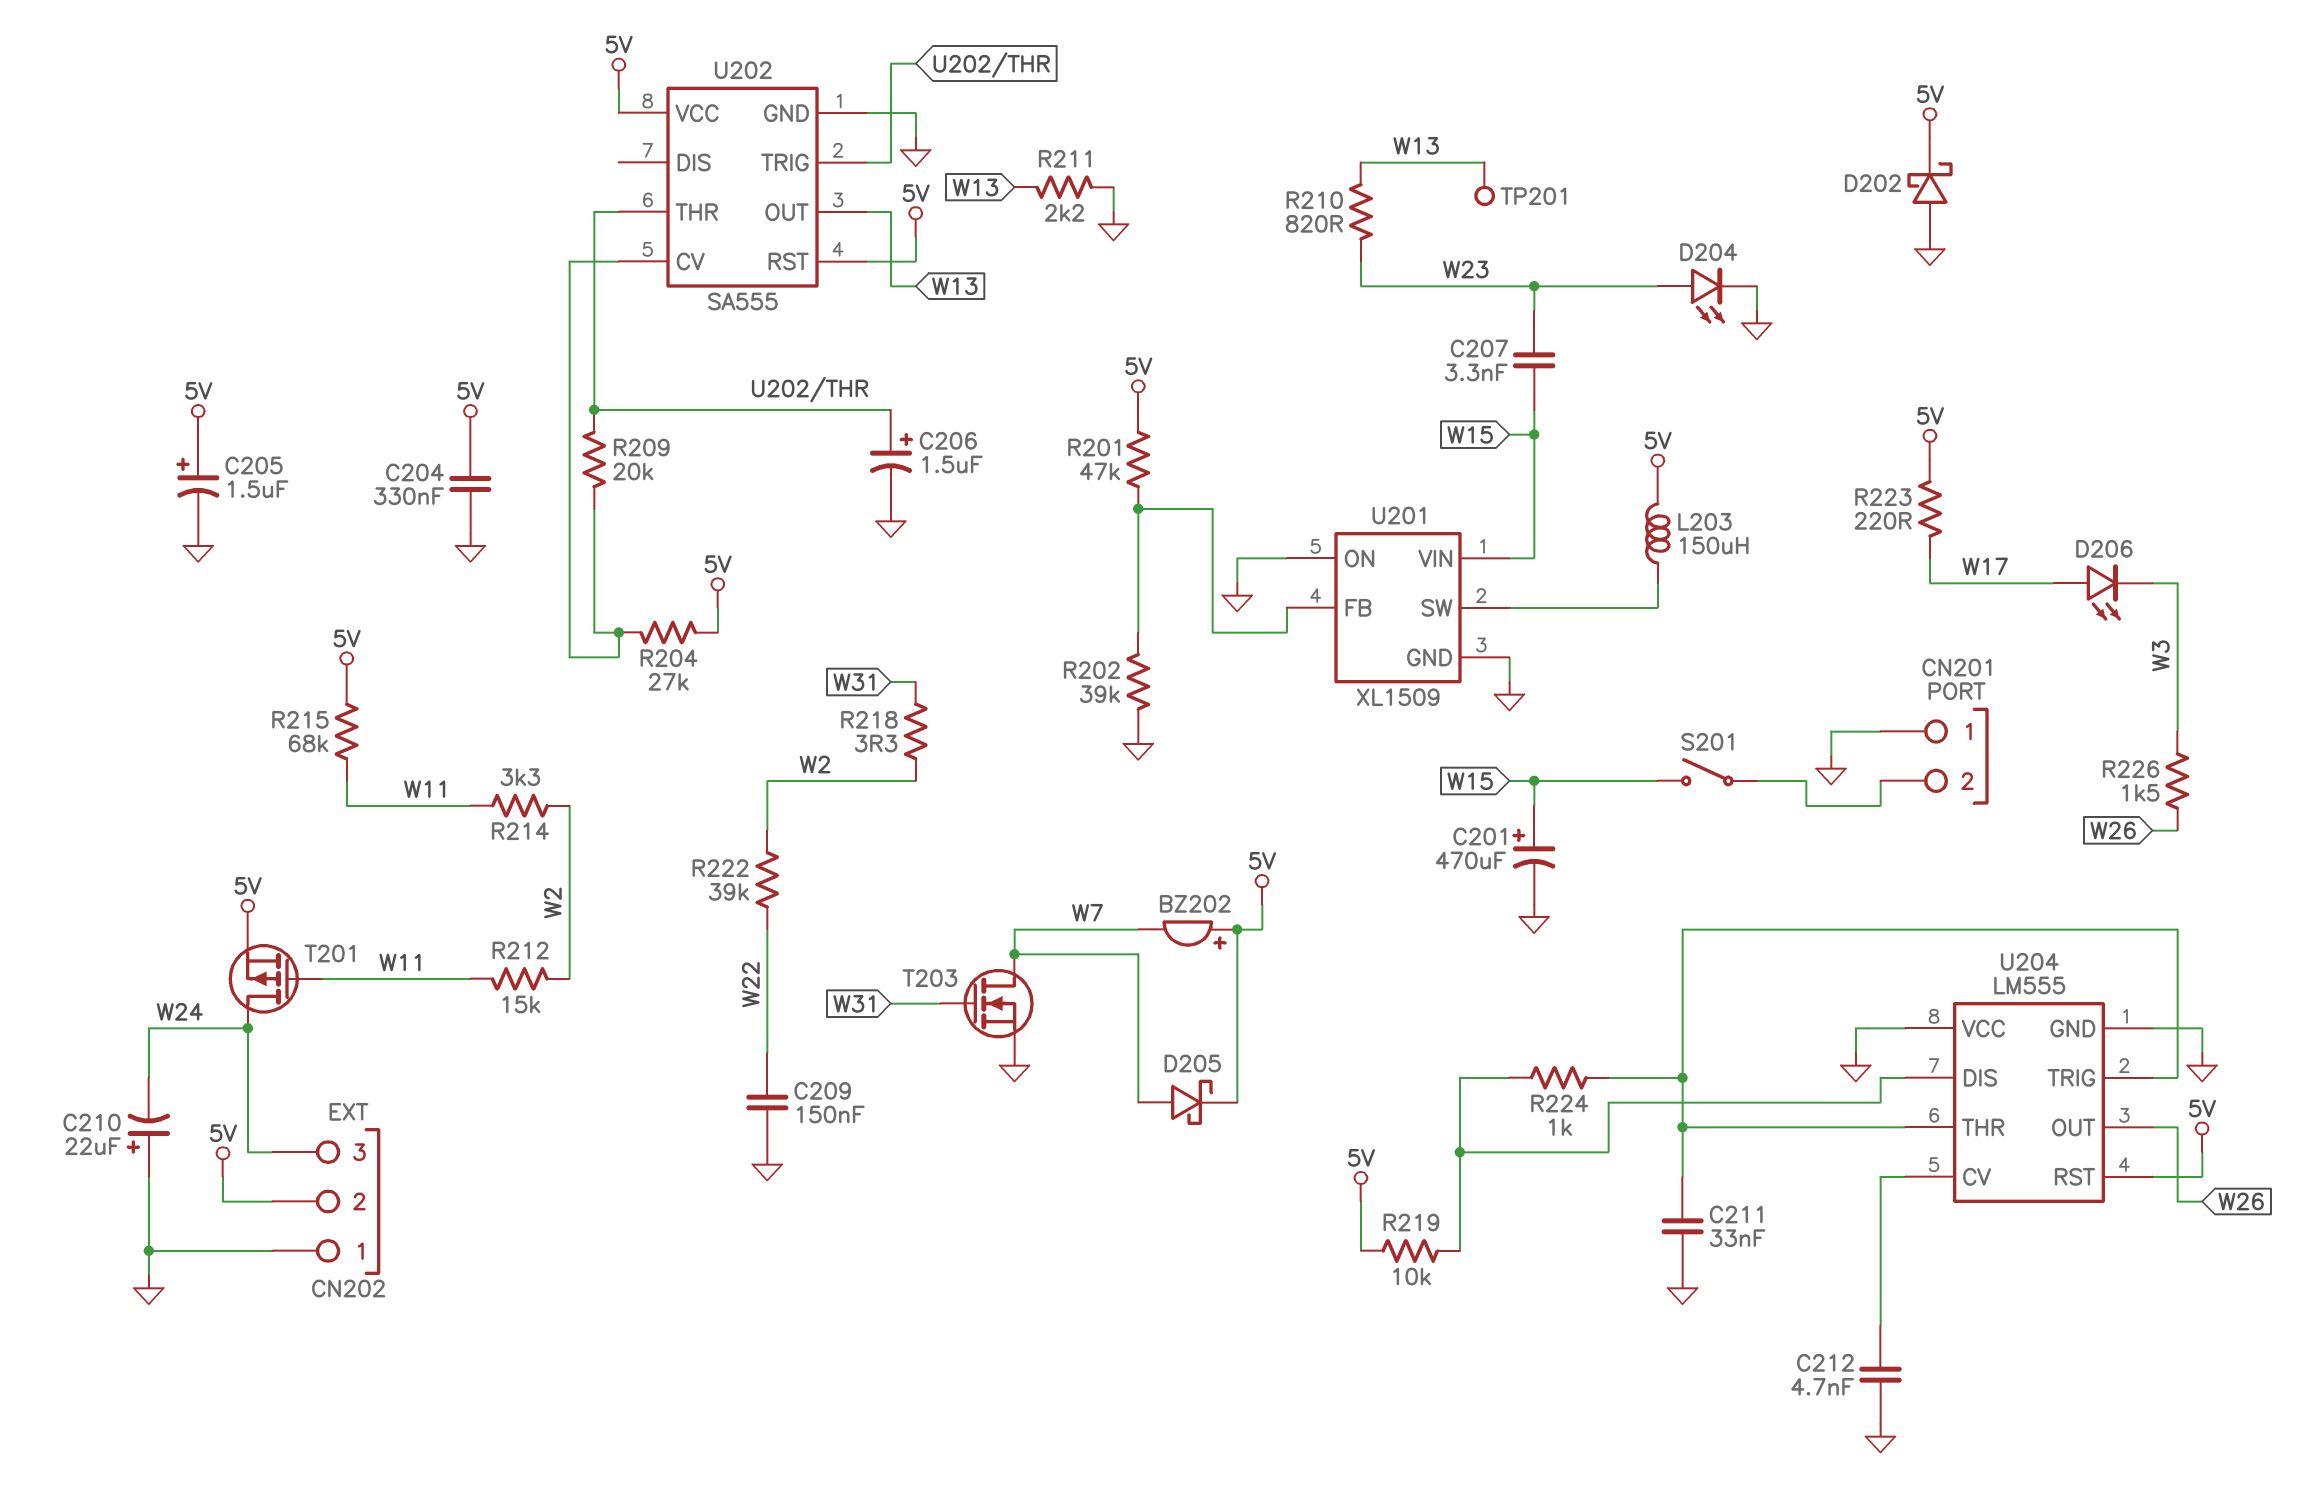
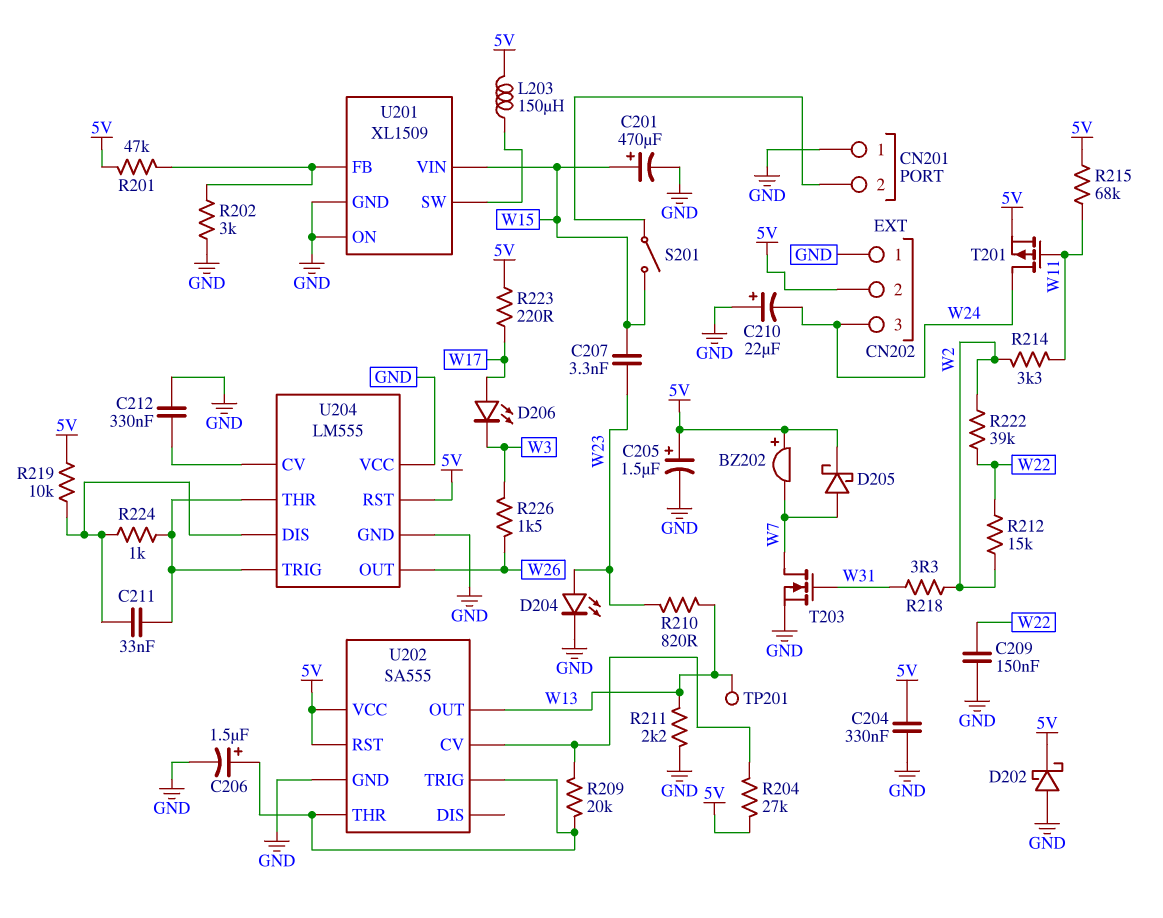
C211: 33nF (GND, U204/THR) -> 33nF (U204/DIS, U204/THR)
C212: 4.7nF (GND, U204/CV) -> 330nF (GND, U204/CV)
R202: 39k (GND, U201/FB) -> 3k (GND, U201/FB)
R212: 15k (W2, W11) -> 15k (W2, W22)

